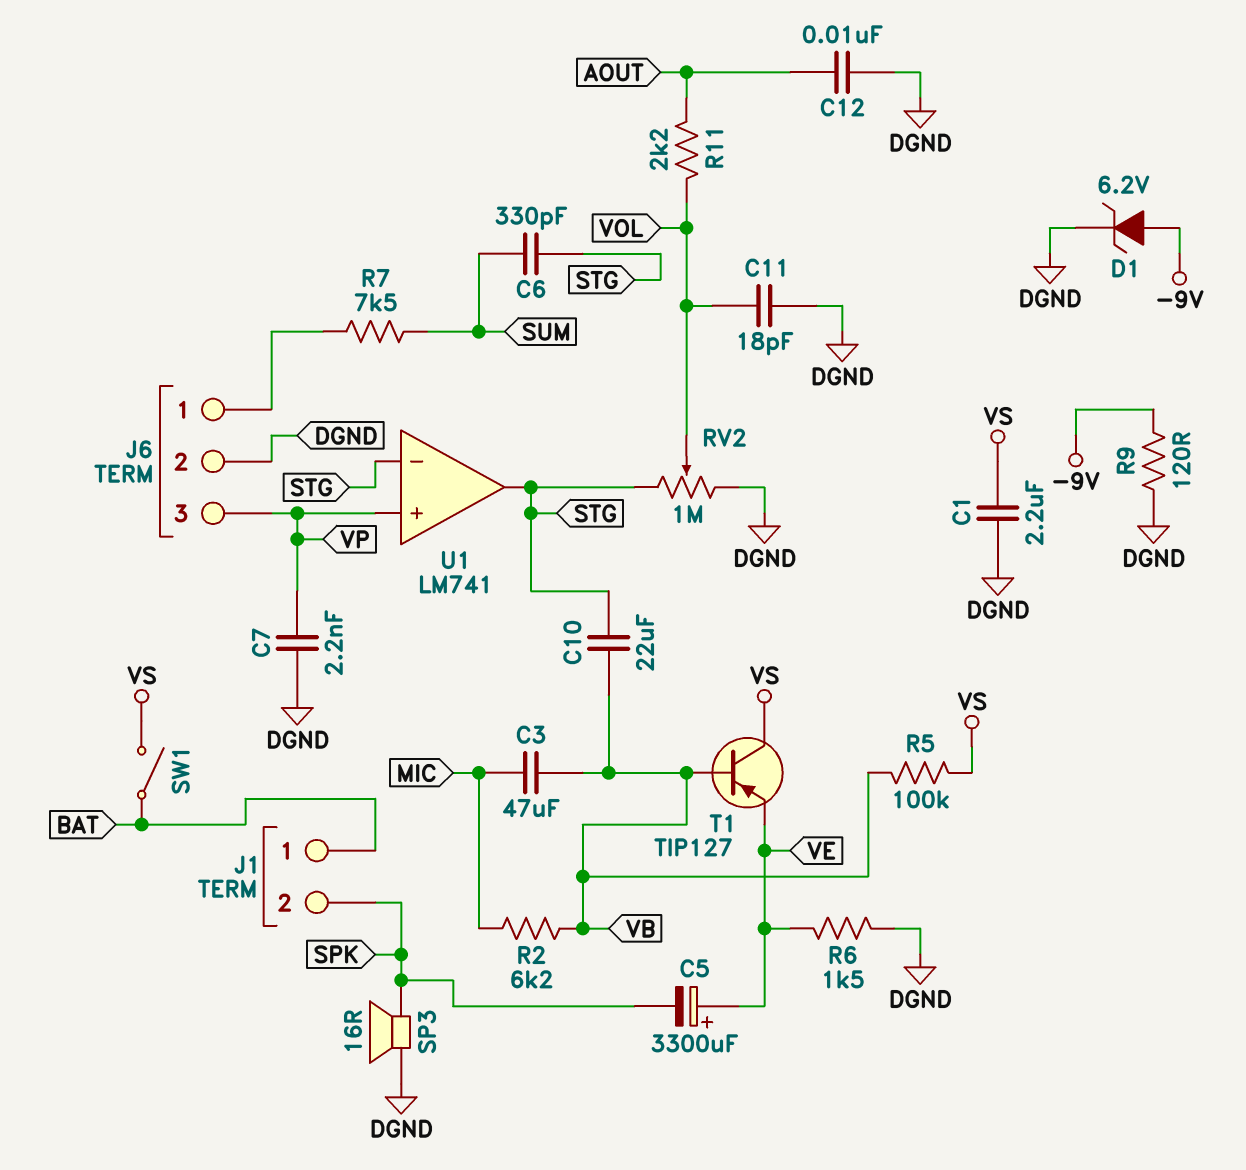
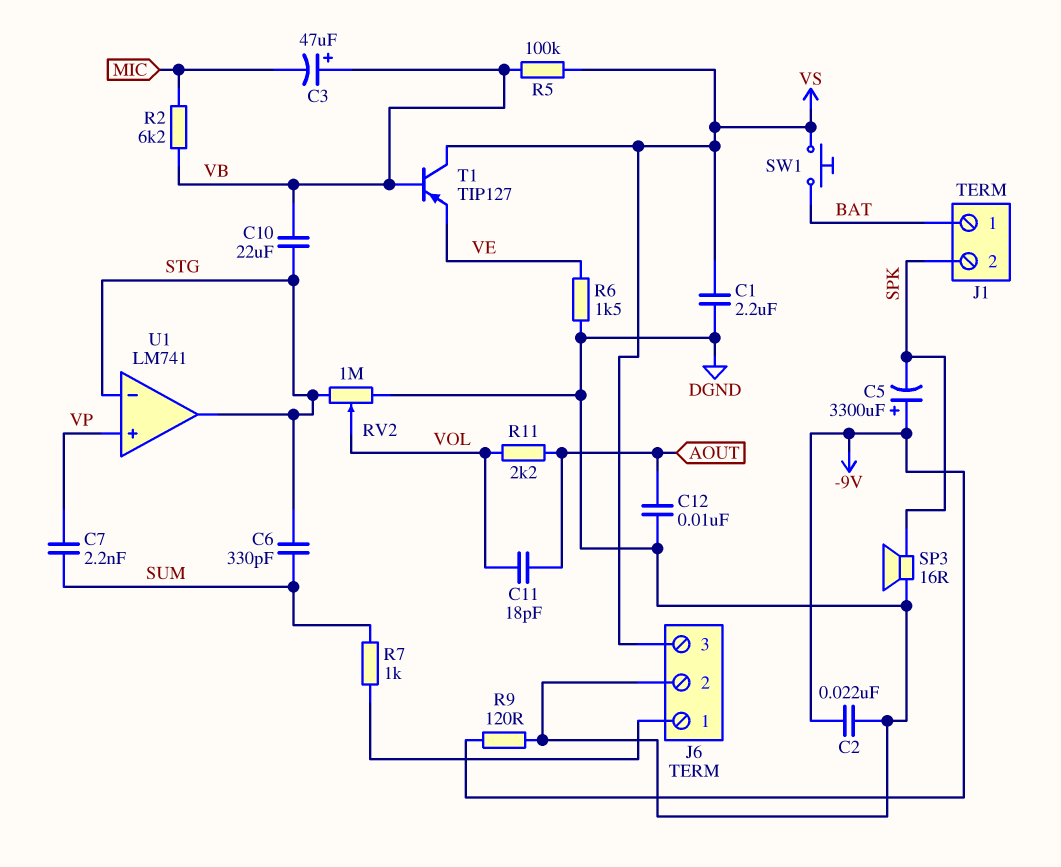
C2: none -> 22nF (-9V, DGND)
C3: 47uF (MIC, VB) -> 47uF (plus VB, minus MIC)
C5: 3300uF (plus VE, minus SPK) -> 3300uF (plus -9V, minus SPK)
C7: 2.2nF (DGND, VP) -> 2.2nF (SUM, VP)
C11: 18pF (DGND, VOL) -> 18pF (AOUT, VOL)
D1: zener 6.2V (A -9V, K DGND) -> none
J6 pin 3: VP -> VS
R7: 7.5k (J6/1, SUM) -> 1k (J6/1, SUM)
SW1: switch (BAT, VS) -> button (BAT, VS)

